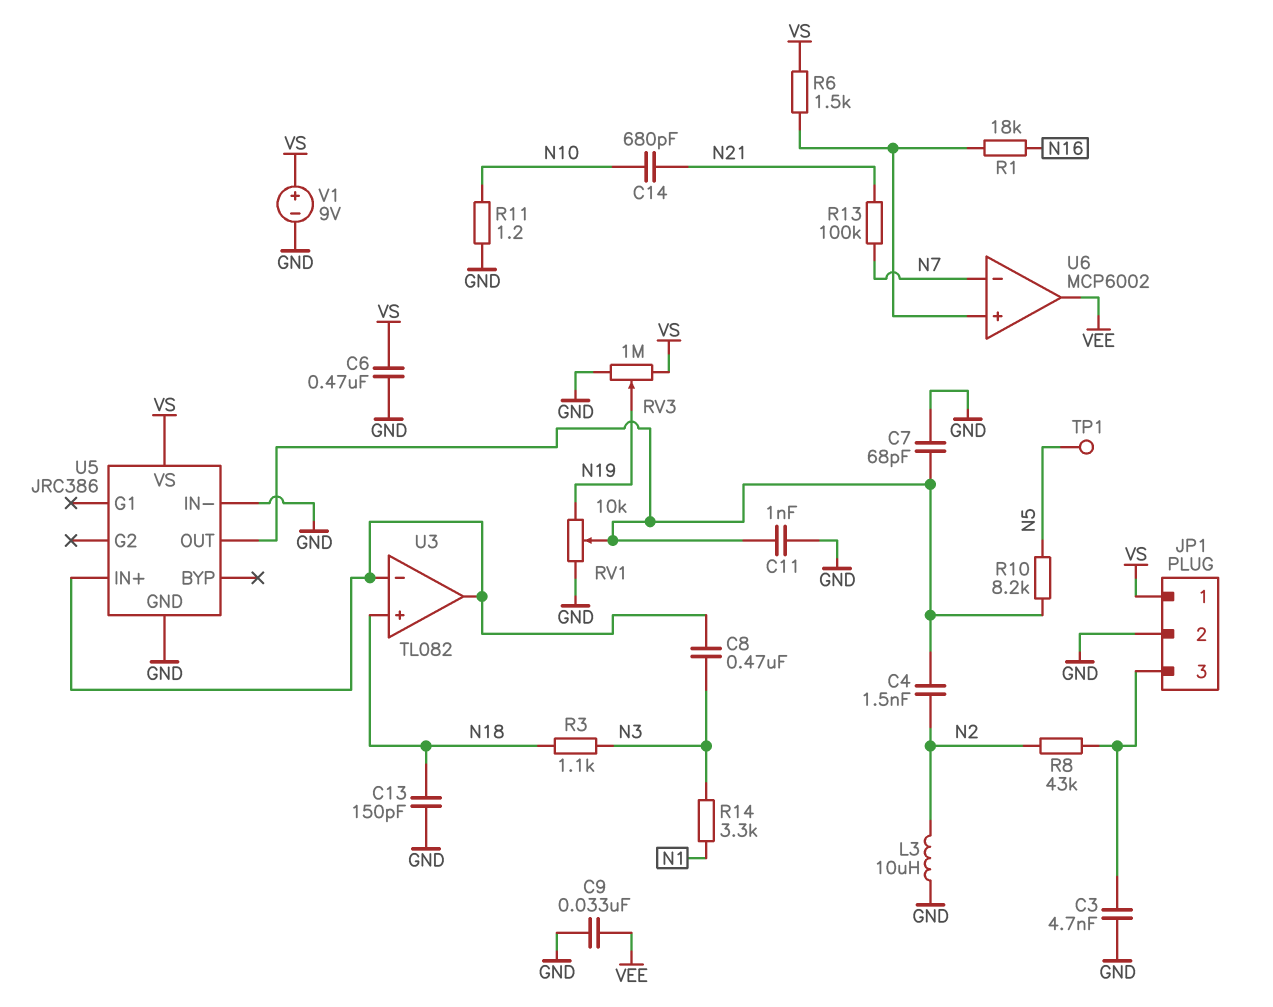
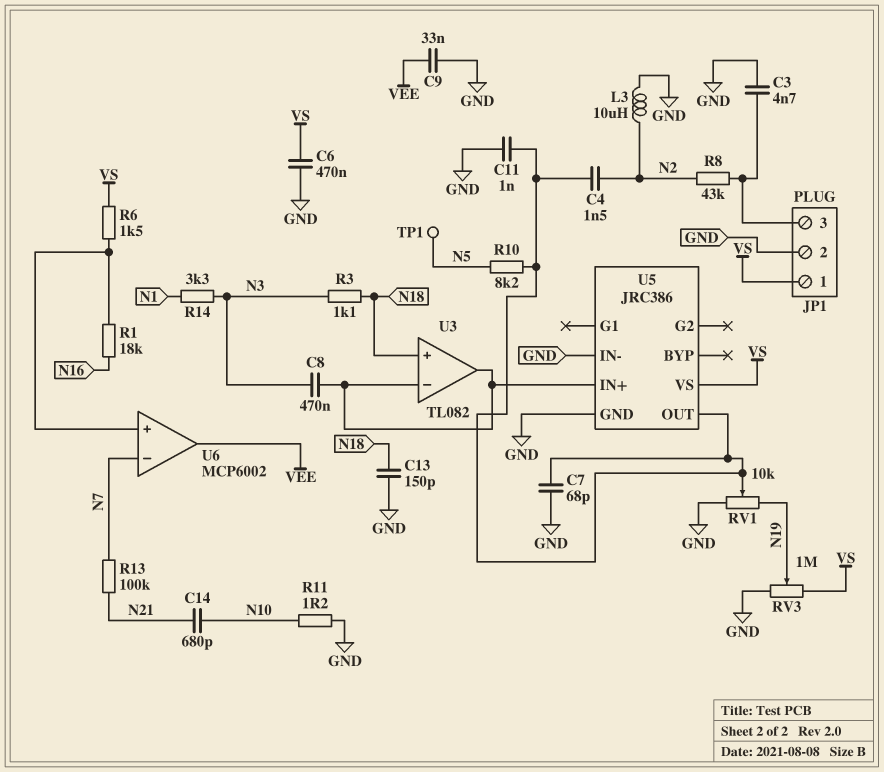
V1: 9V (plus VS, minus GND) -> none

